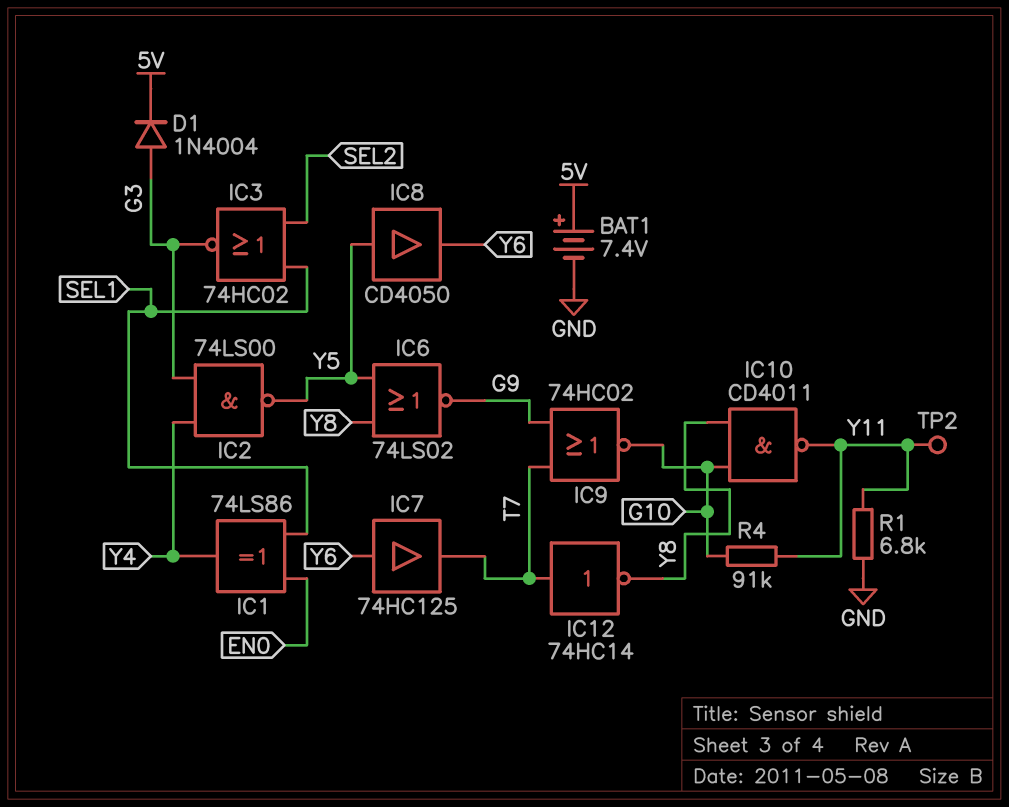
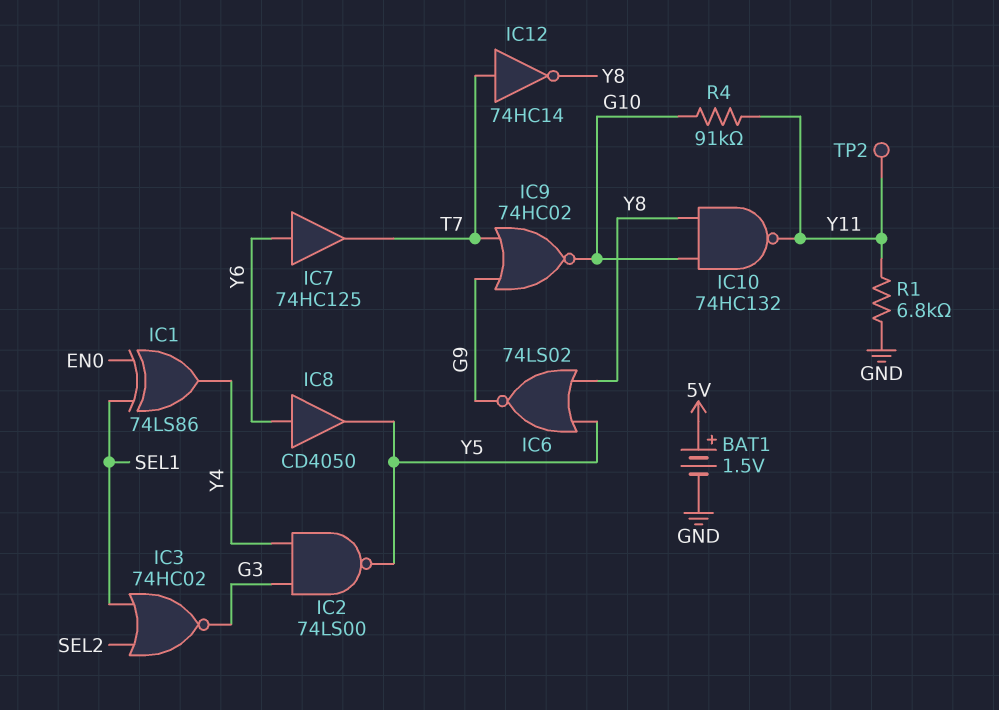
BAT1: 7.4V (plus 5V, minus GND) -> 1.5V (plus 5V, minus GND)
D1: diode 1N4004 (A G3, K 5V) -> none
IC8: buffer CD4050 (in Y5, out Y6) -> buffer CD4050 (in Y6, out Y5)
IC10: NAND CD4011 (in G10, in Y8, out Y11) -> NAND 74HC132 (in G10, in Y8, out Y11)

